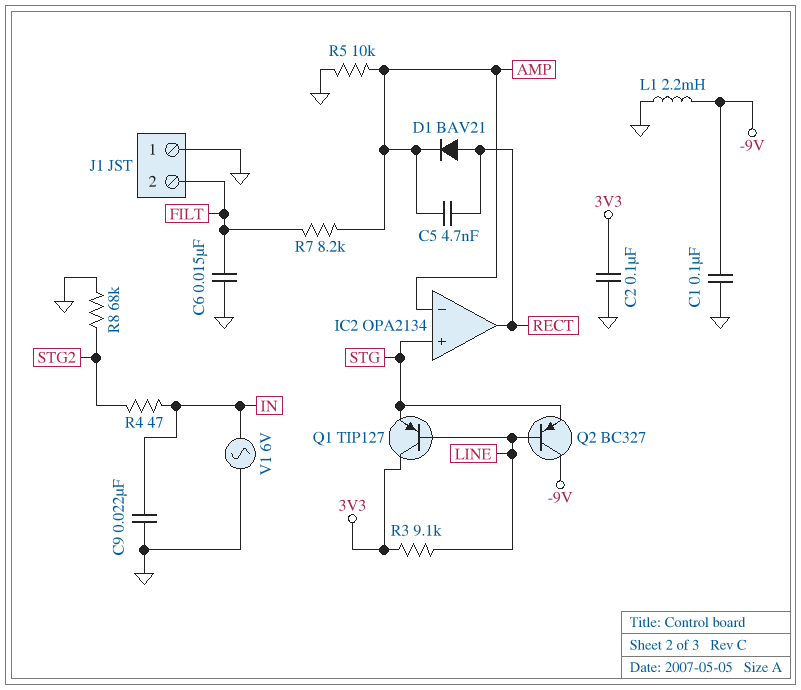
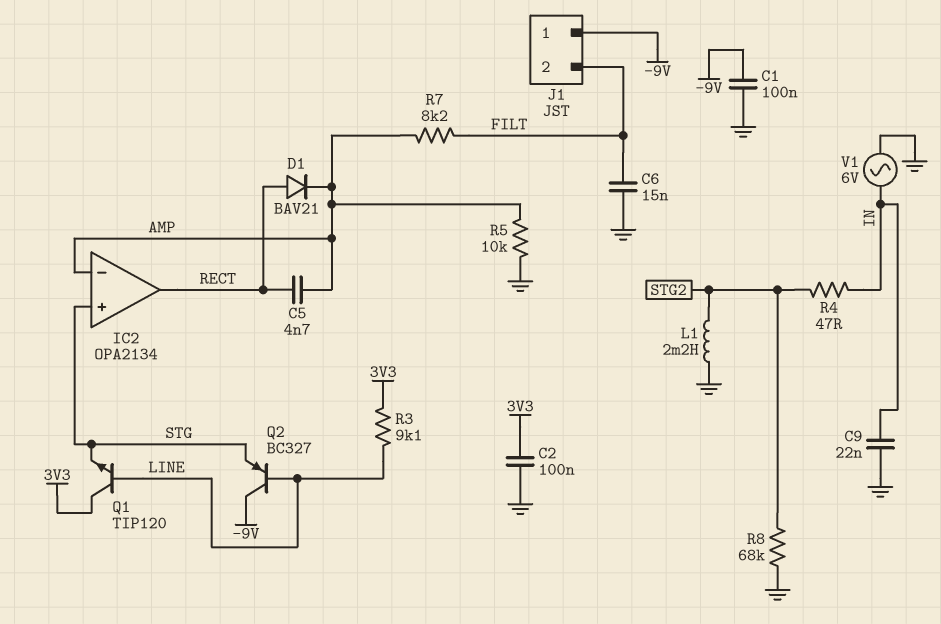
J1 pin 1: GND -> -9V
L1: 2.2mH (-9V, GND) -> 2.2mH (GND, STG2)
Q1: PNP TIP127 (B LINE, C 3V3, E STG) -> NPN TIP120 (B LINE, C 3V3, E STG)

